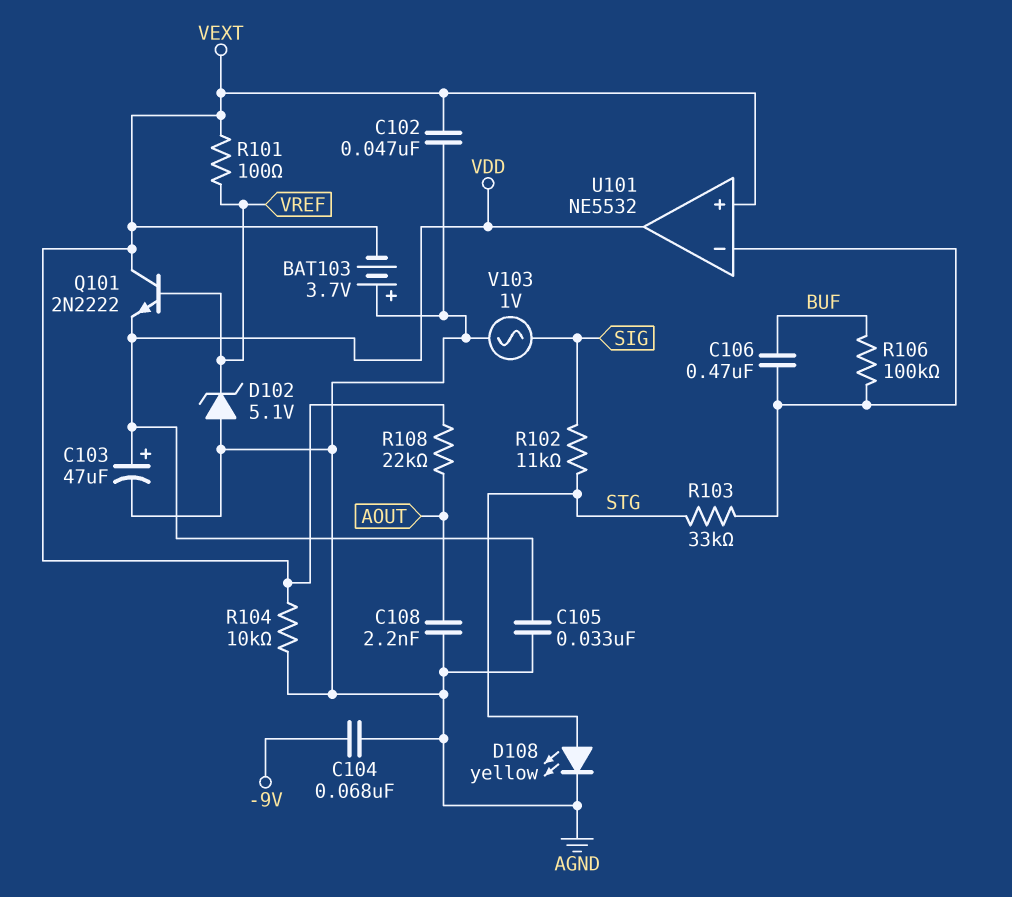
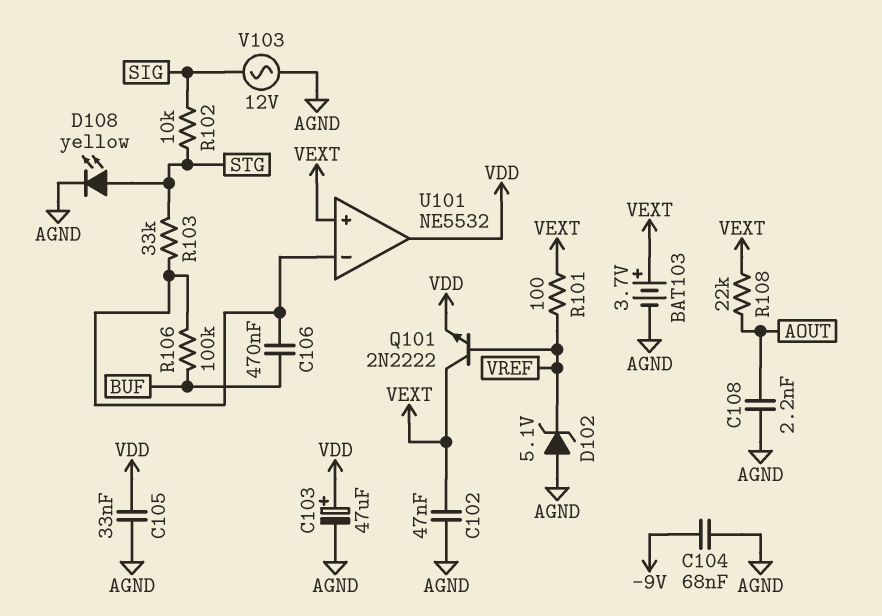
BAT103: 3.7V (plus AGND, minus VEXT) -> 3.7V (plus VEXT, minus AGND)
R102: 11k (SIG, STG) -> 10k (SIG, STG)
R104: 10k (AGND, VEXT) -> none
V103: AC 1V (AGND, SIG) -> AC 12V (AGND, SIG)

